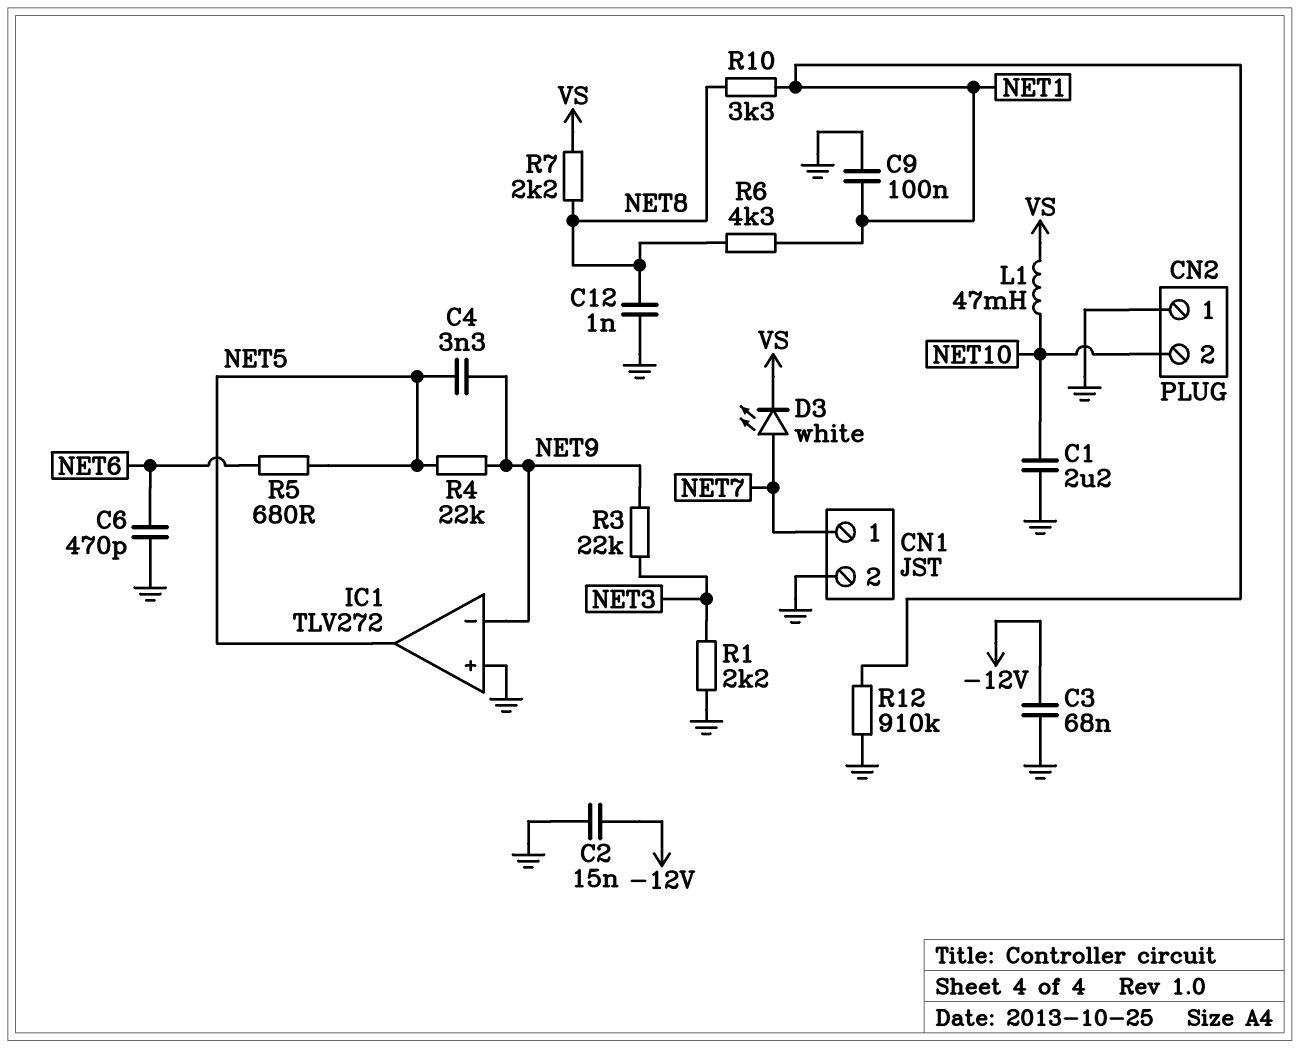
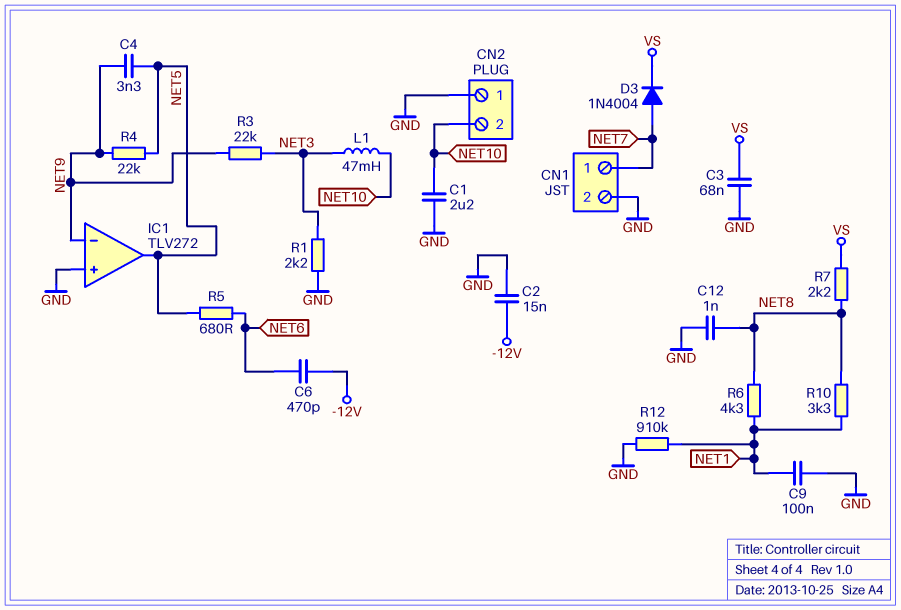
C3: 68nF (-12V, GND) -> 68nF (GND, VS)
C6: 470pF (GND, NET6) -> 470pF (-12V, NET6)
D3: LED white (A NET7, K VS) -> diode 1N4004 (A NET7, K VS)
L1: 47mH (NET10, VS) -> 47mH (NET3, NET10)

